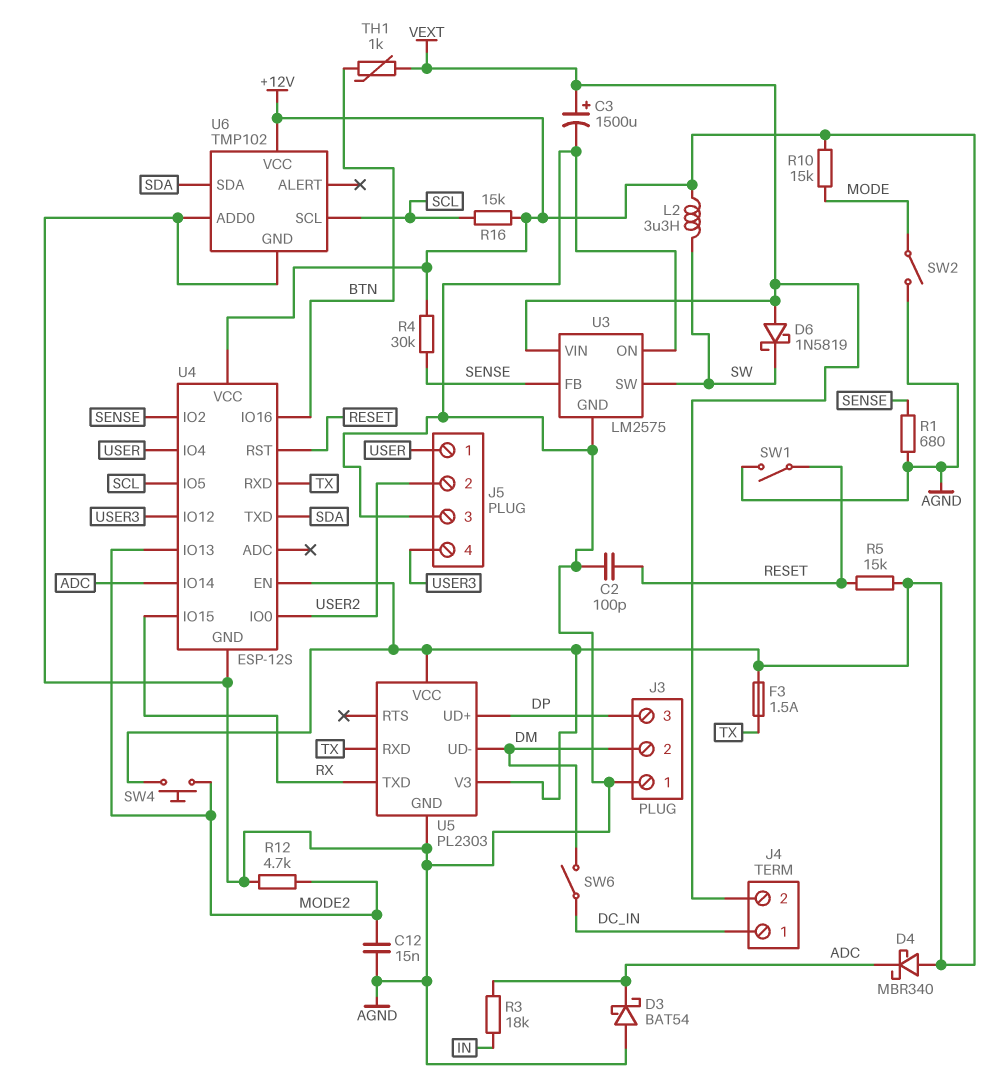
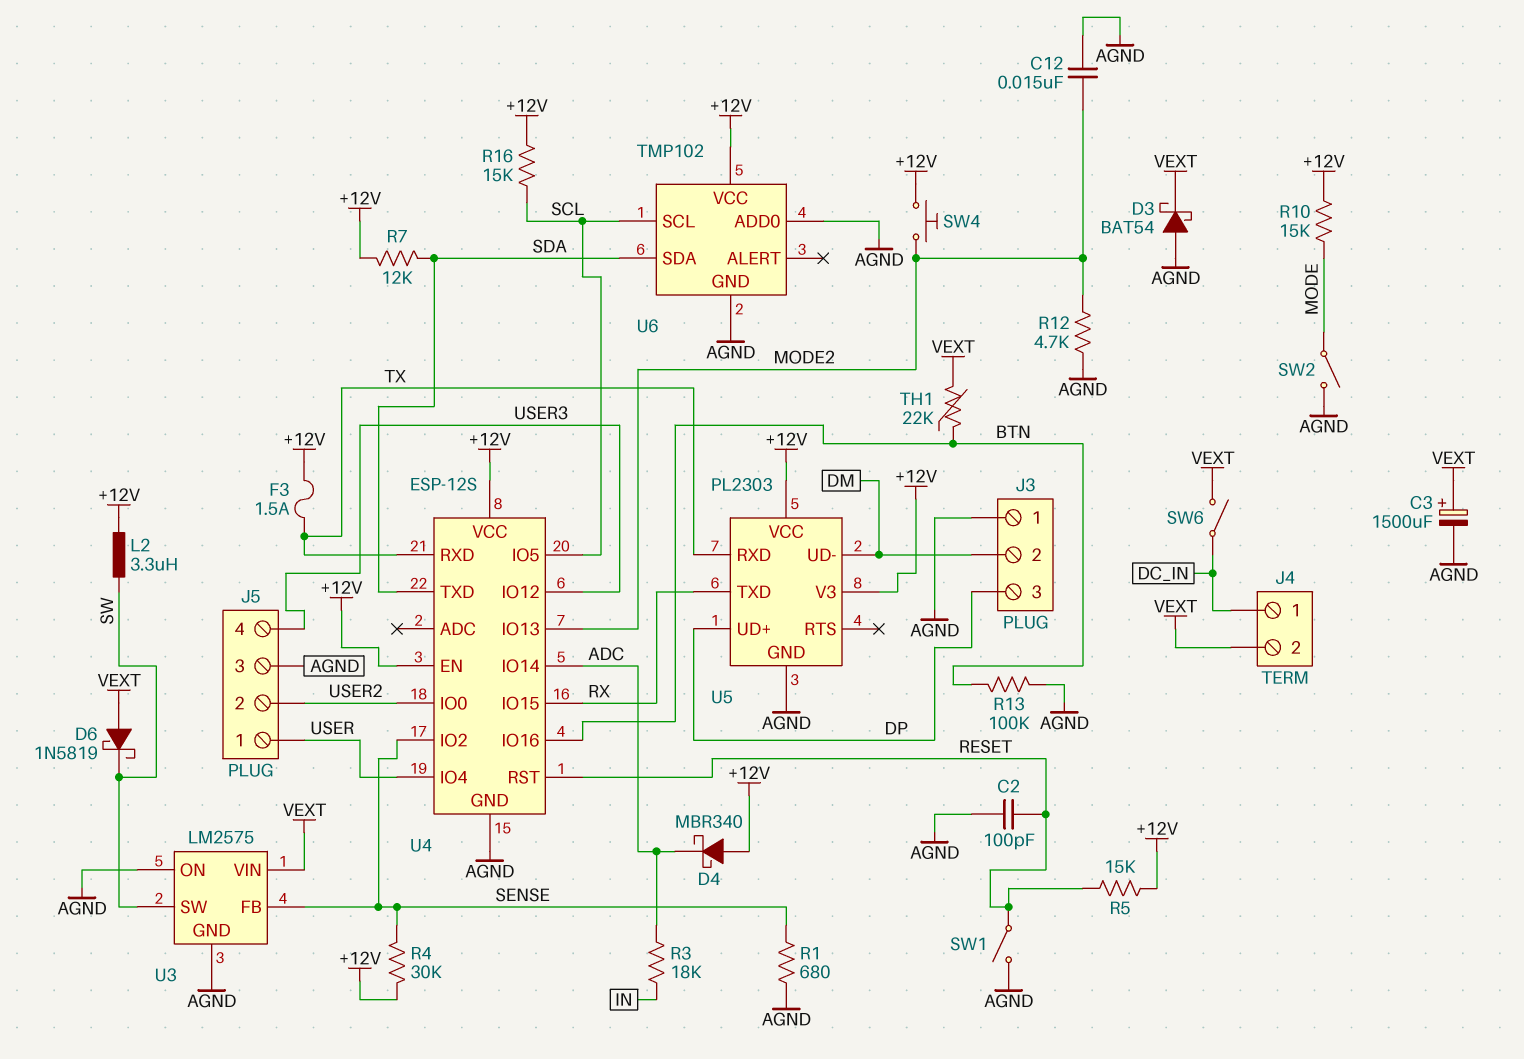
D3: schottky BAT54 (A AGND, K ADC) -> schottky BAT54 (A AGND, K VEXT)
R7: none -> 12k (+12V, SDA)
R13: none -> 100k (AGND, BTN)
SW6: switch (DC_IN, DM) -> switch (DC_IN, VEXT)
TH1: 1k (BTN, VEXT) -> 22k (BTN, VEXT)

